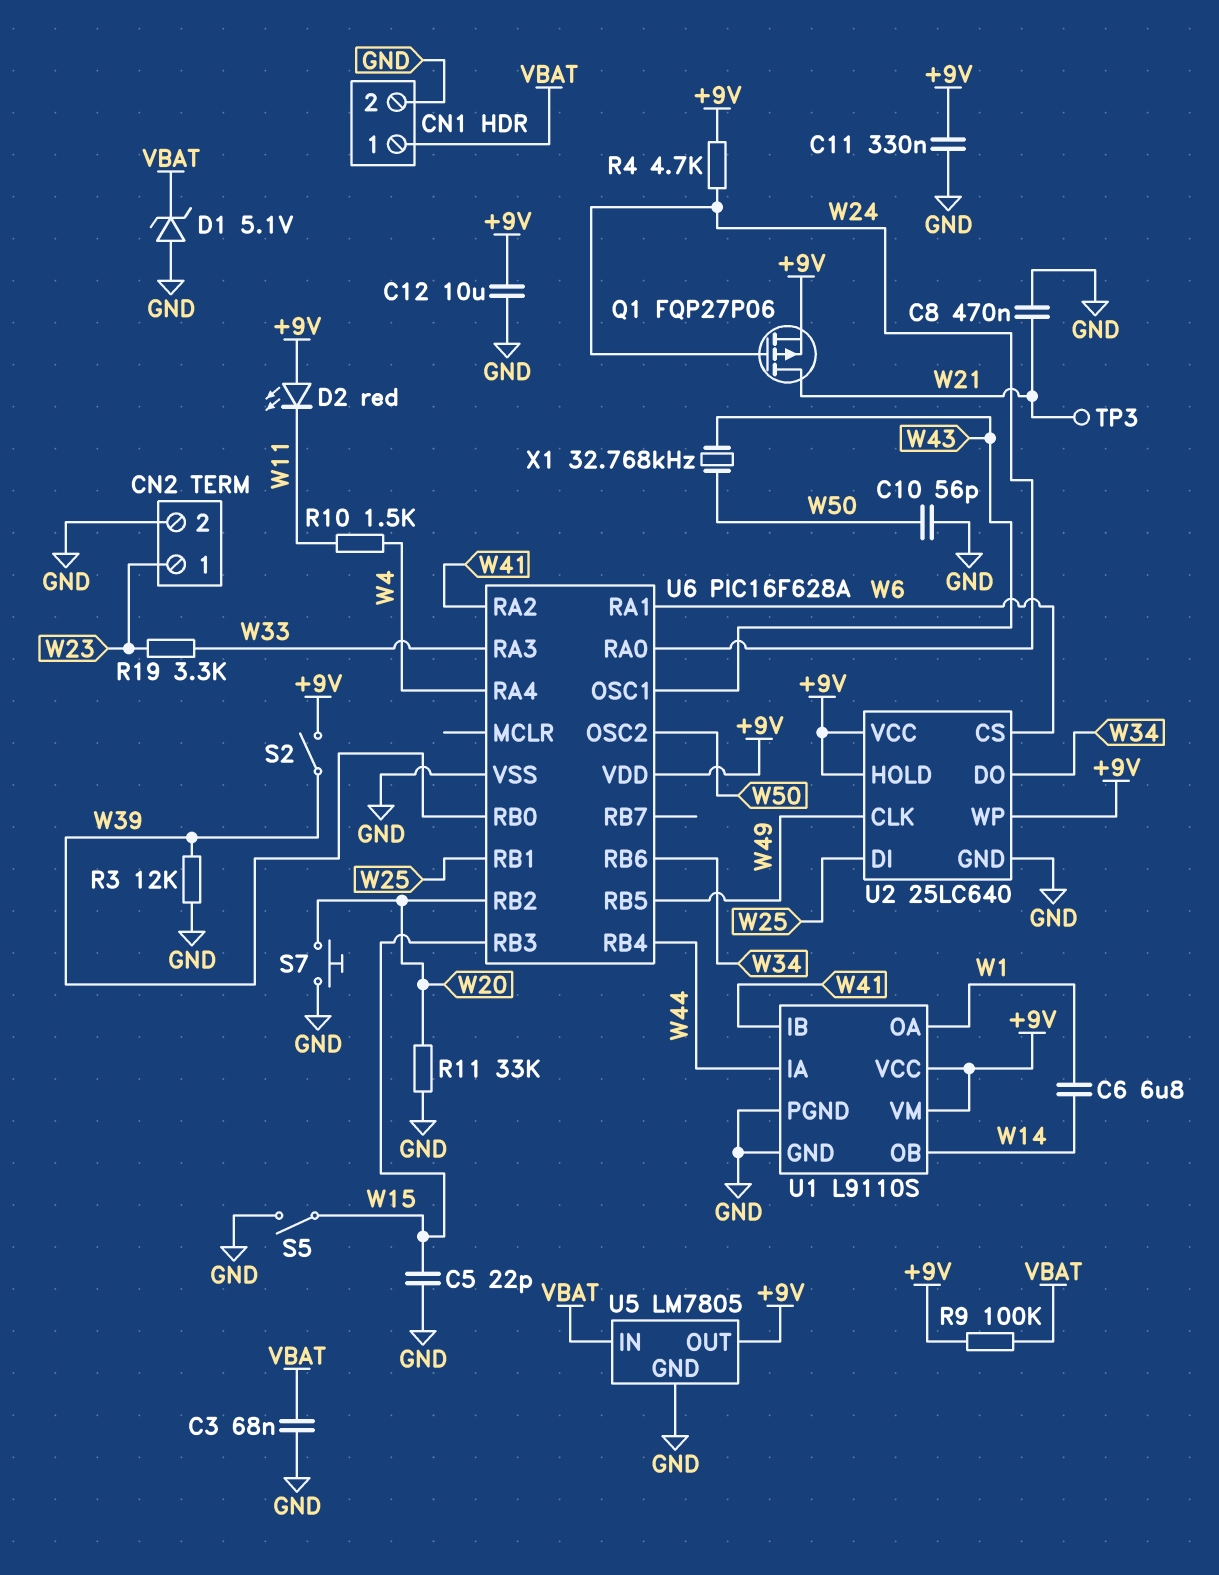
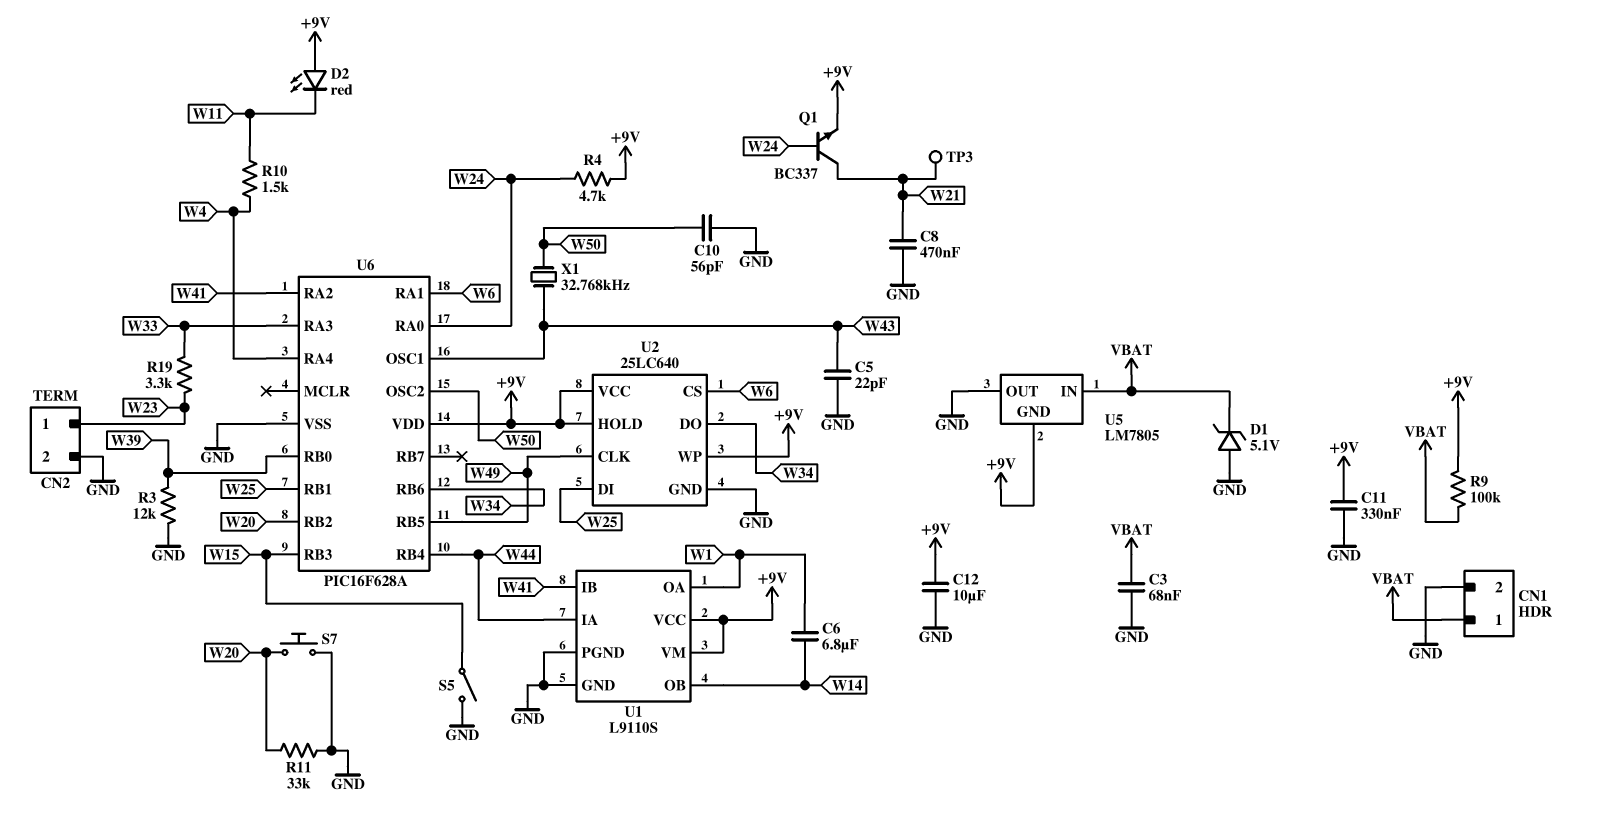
C5: 22pF (GND, W15) -> 22pF (GND, W43)
Q1: PMOS FQP27P06 (G W24, D W21, S +9V) -> NPN BC337 (B W24, C W21, E +9V)
S2: switch (+9V, W39) -> none
U5 pin GND: GND -> +9V
U5 pin OUT: +9V -> GND

